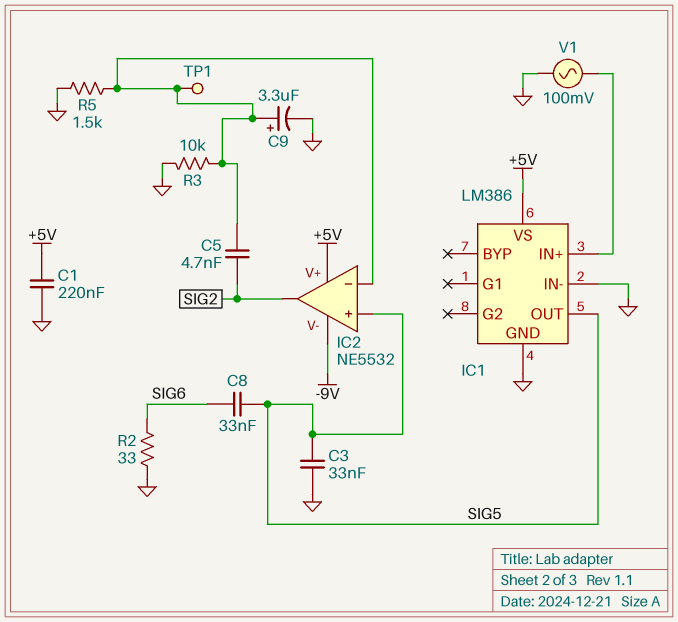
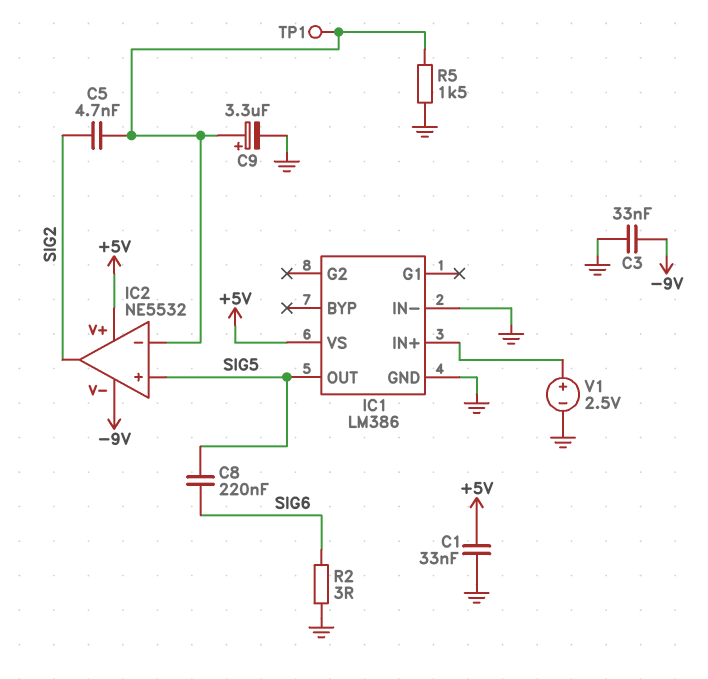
C1: 220nF (+5V, GND) -> 33nF (+5V, GND)
C3: 33nF (GND, SIG5) -> 33nF (-9V, GND)
C8: 33nF (SIG5, SIG6) -> 220nF (SIG5, SIG6)
R2: 33 (GND, SIG6) -> 3 (GND, SIG6)
R3: 10k (GND, IC2/in-) -> none
V1: AC 100mV (GND, IC1/IN+) -> 2.5V (plus IC1/IN+, minus GND)

